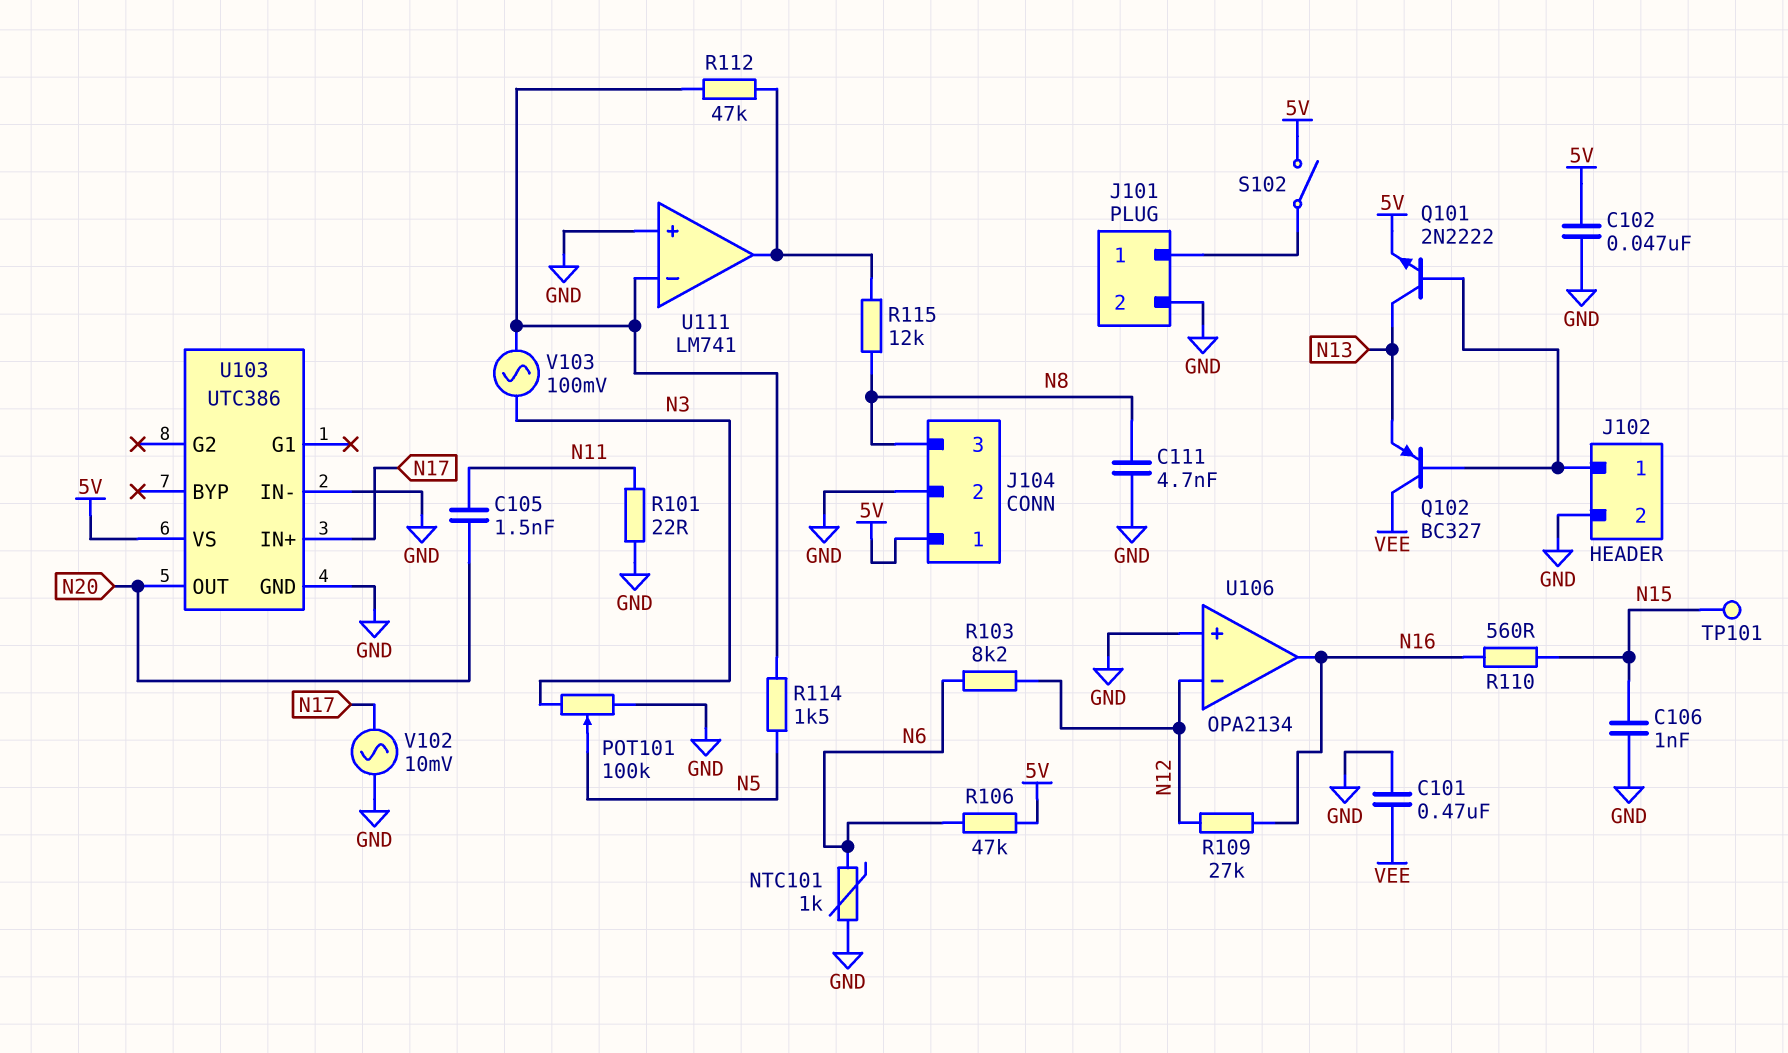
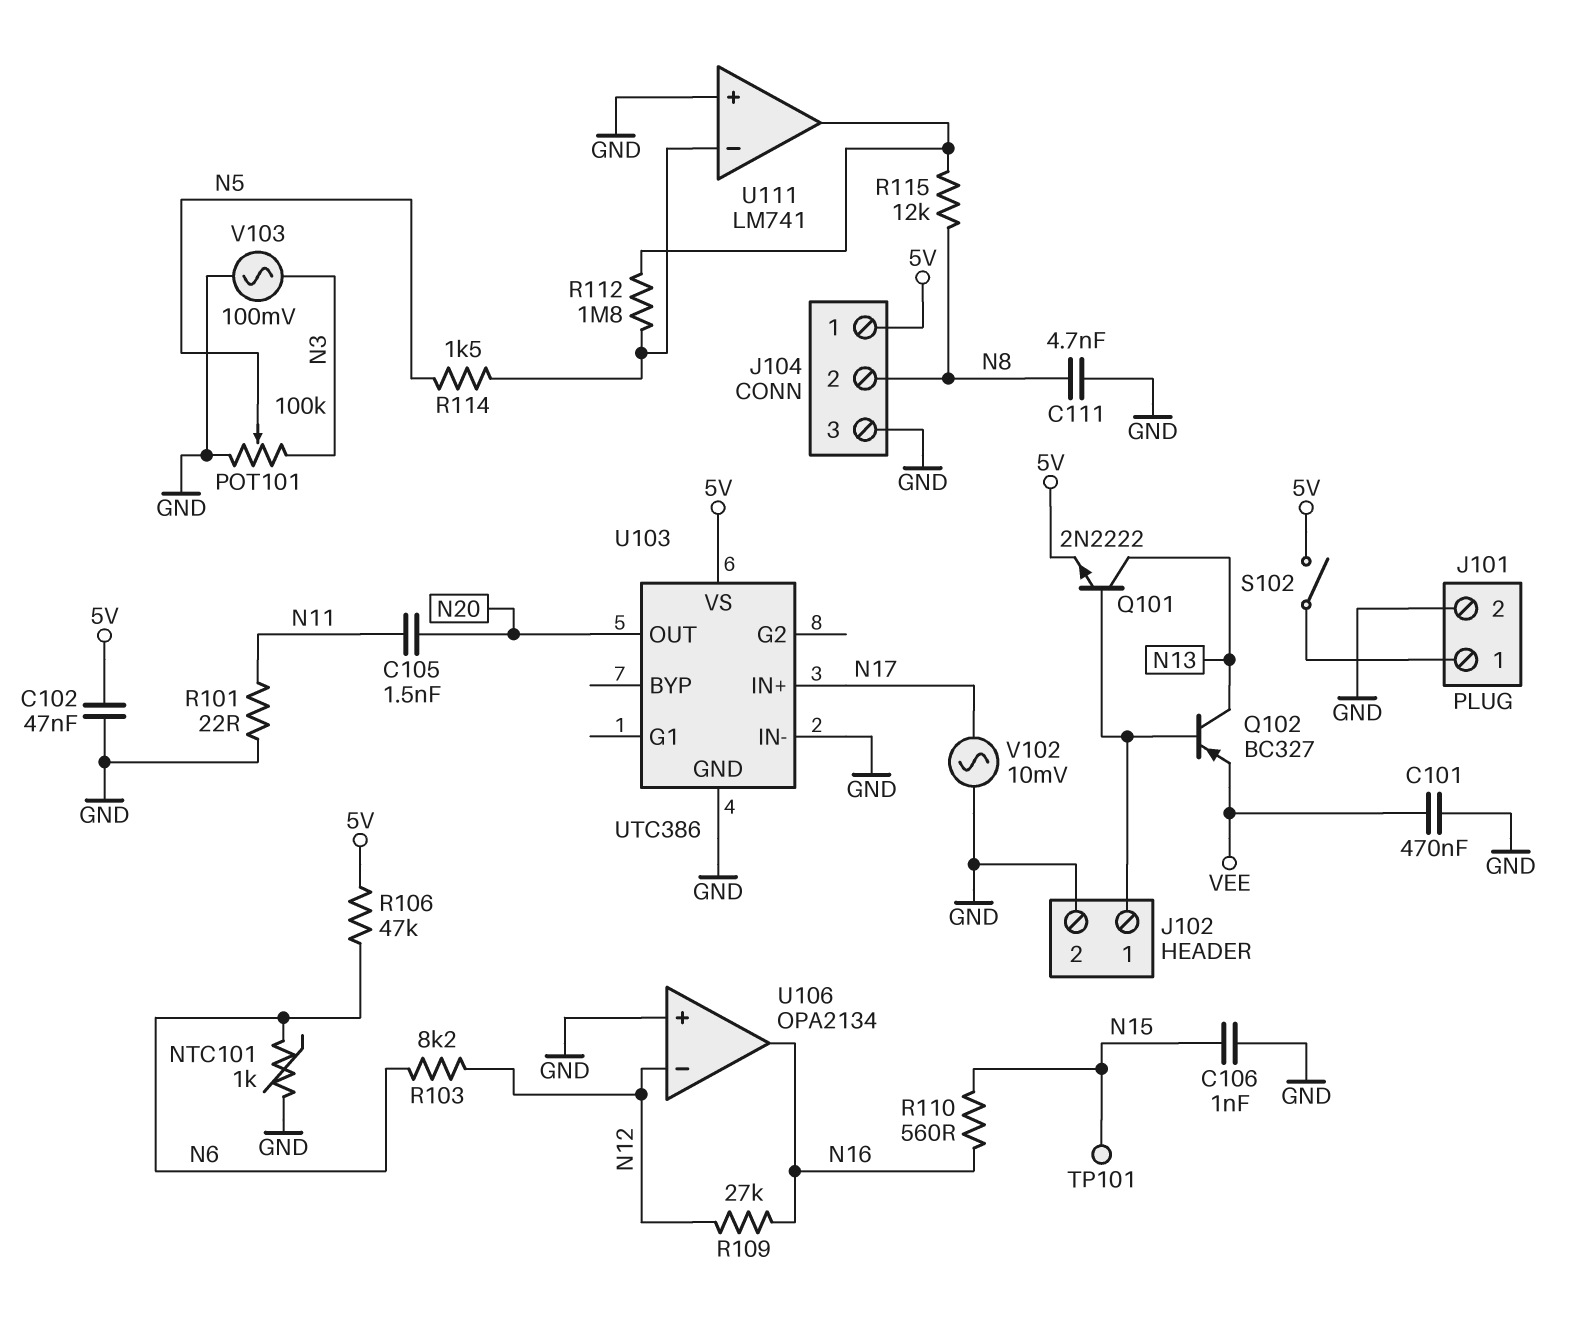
J104 pin 2: GND -> N8
J104 pin 3: N8 -> GND
Q102: PNP BC327 (B J102/1, C VEE, E N13) -> PNP BC327 (B J102/1, C N13, E VEE)
R112: 47k (U111/in-, U111/out) -> 1.8M (U111/in-, U111/out)
V103: AC 100mV (N3, U111/in-) -> AC 100mV (GND, N3)

